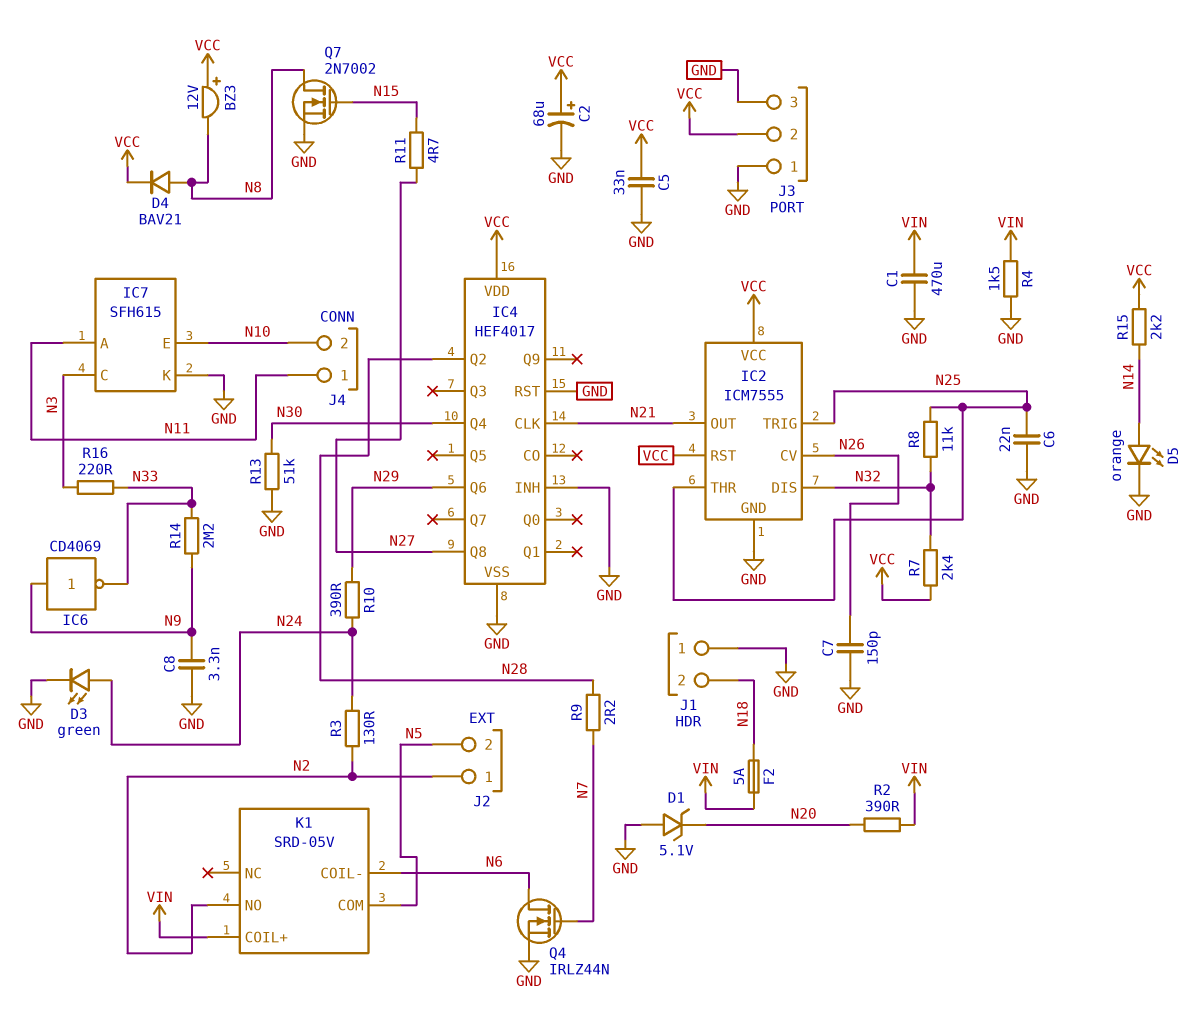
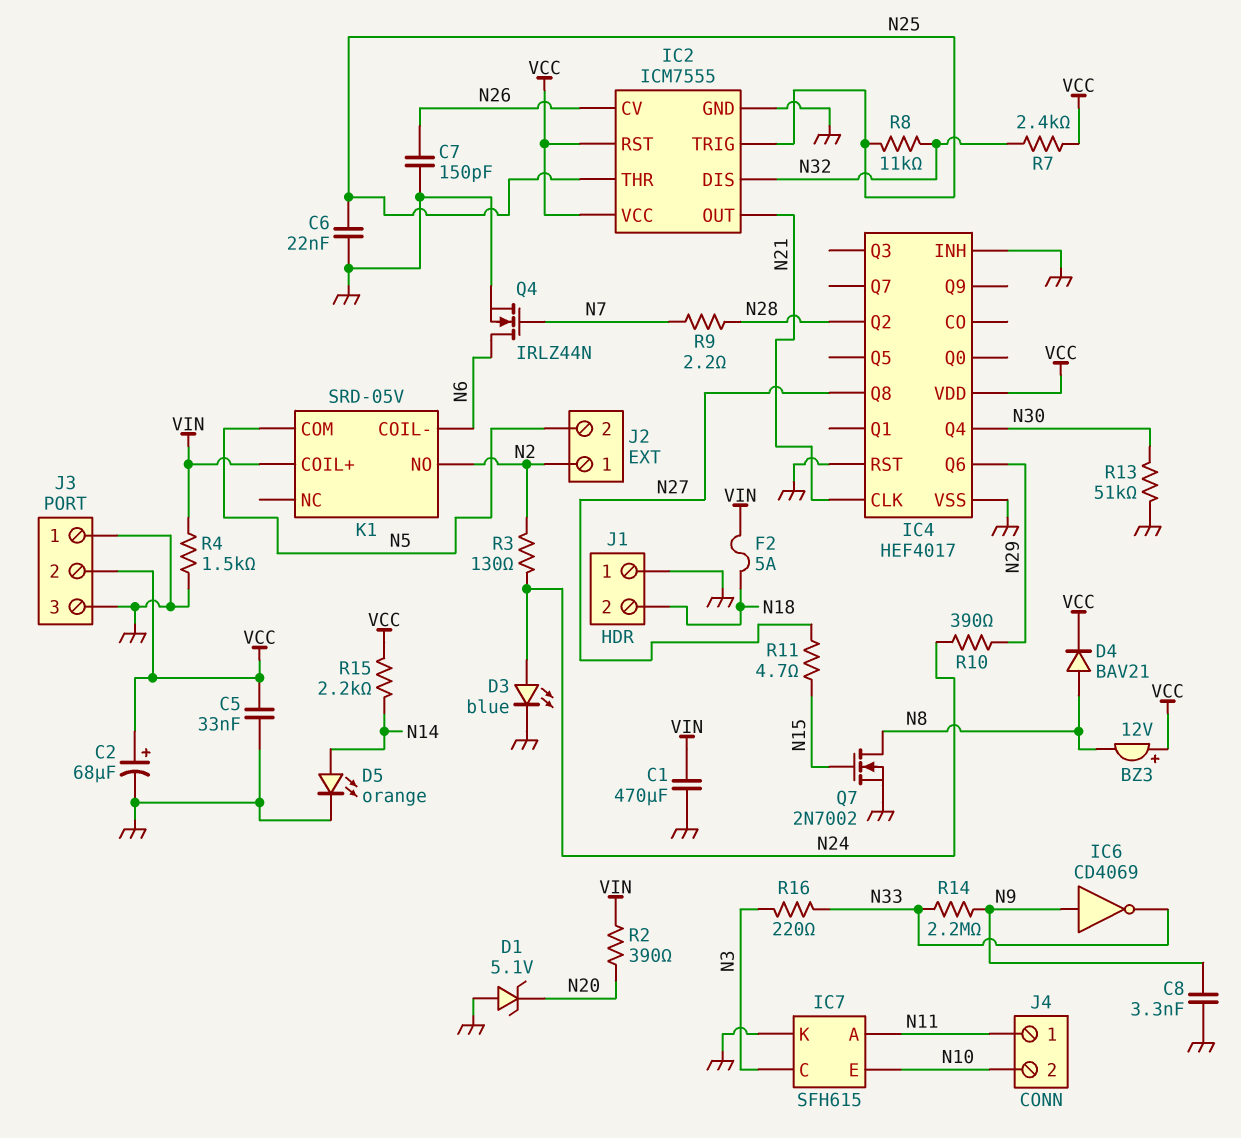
D3: LED green (A N24, K GND) -> LED blue (A N24, K GND)

